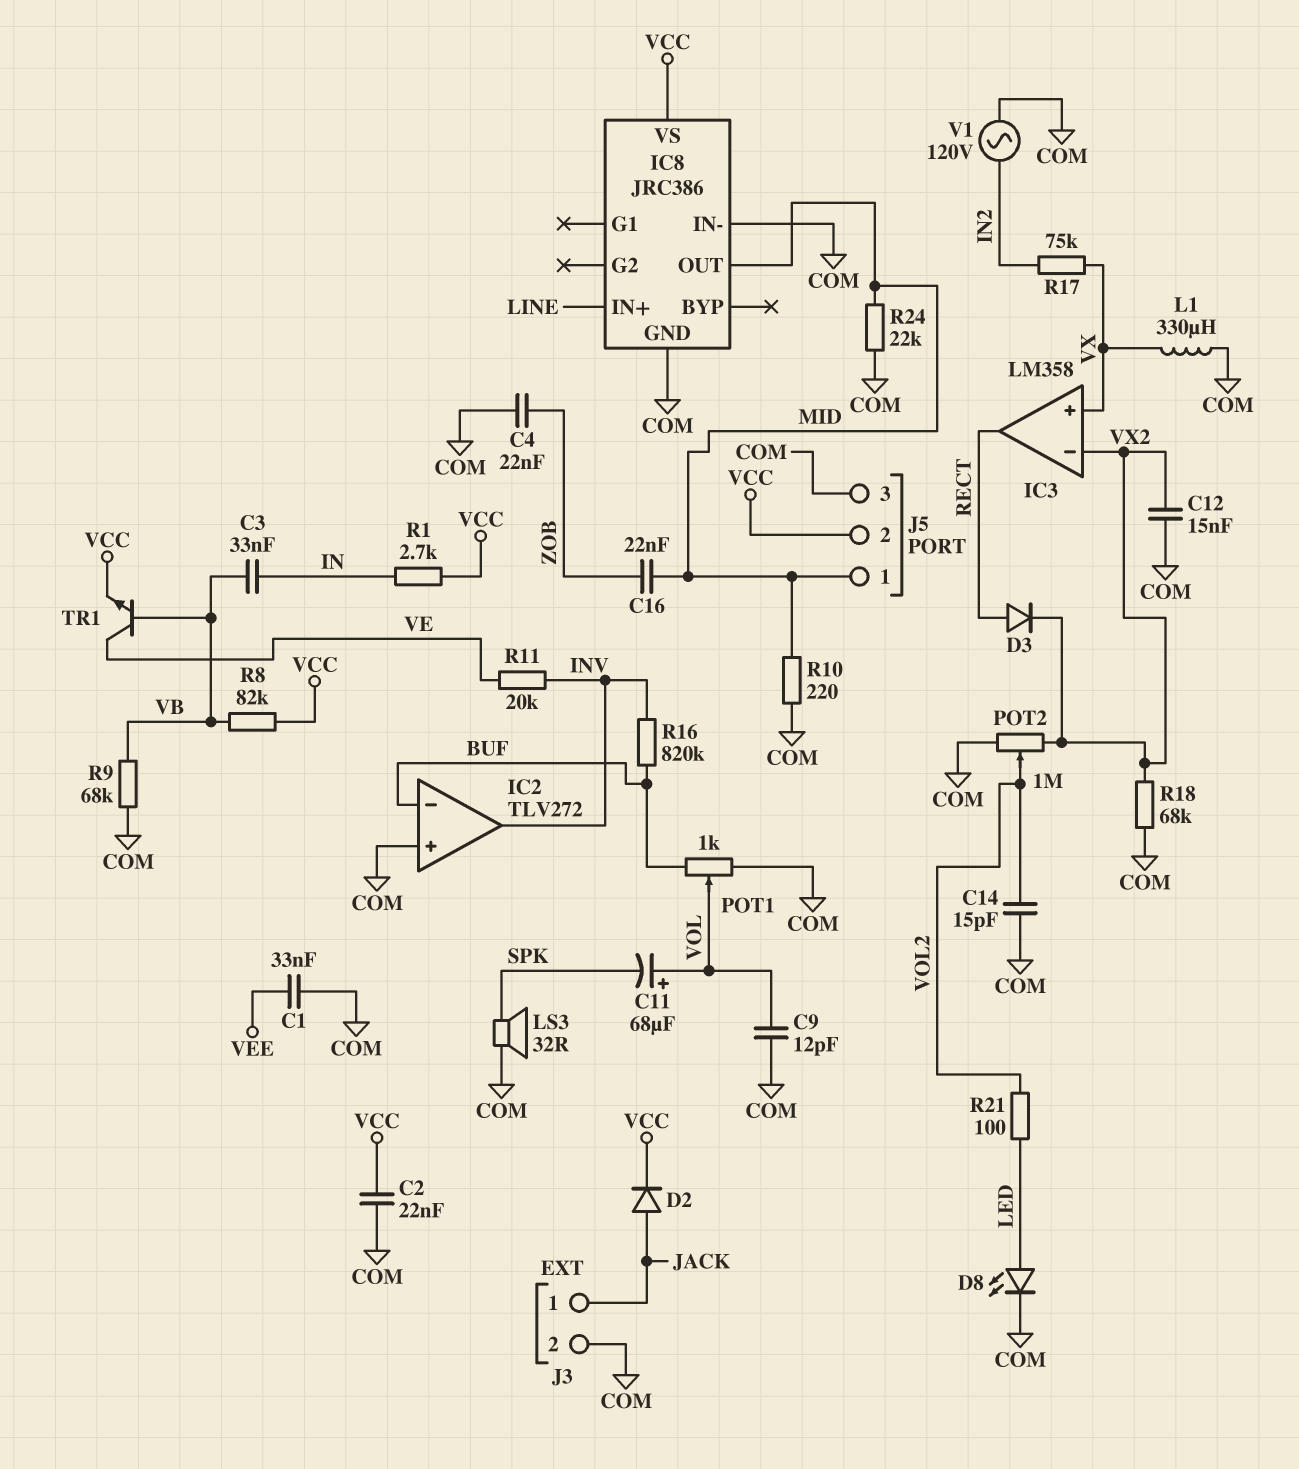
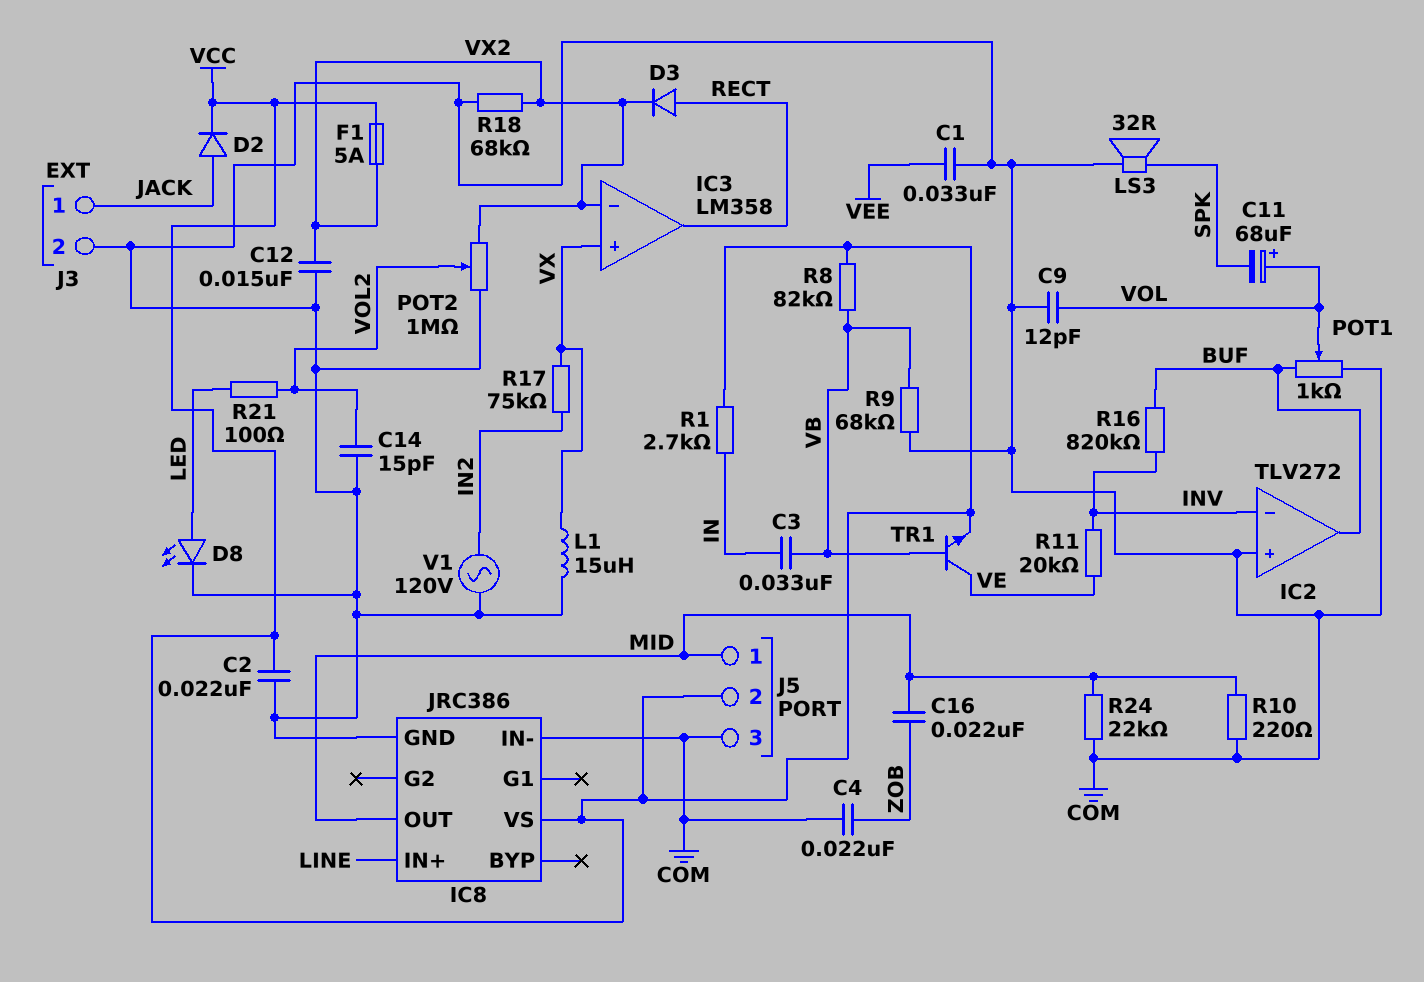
F1: none -> 5A (VCC, VX2)
IC2 pin in-: BUF -> INV
IC2 pin out: INV -> BUF
L1: 330uH (COM, VX) -> 15uH (COM, VX)

